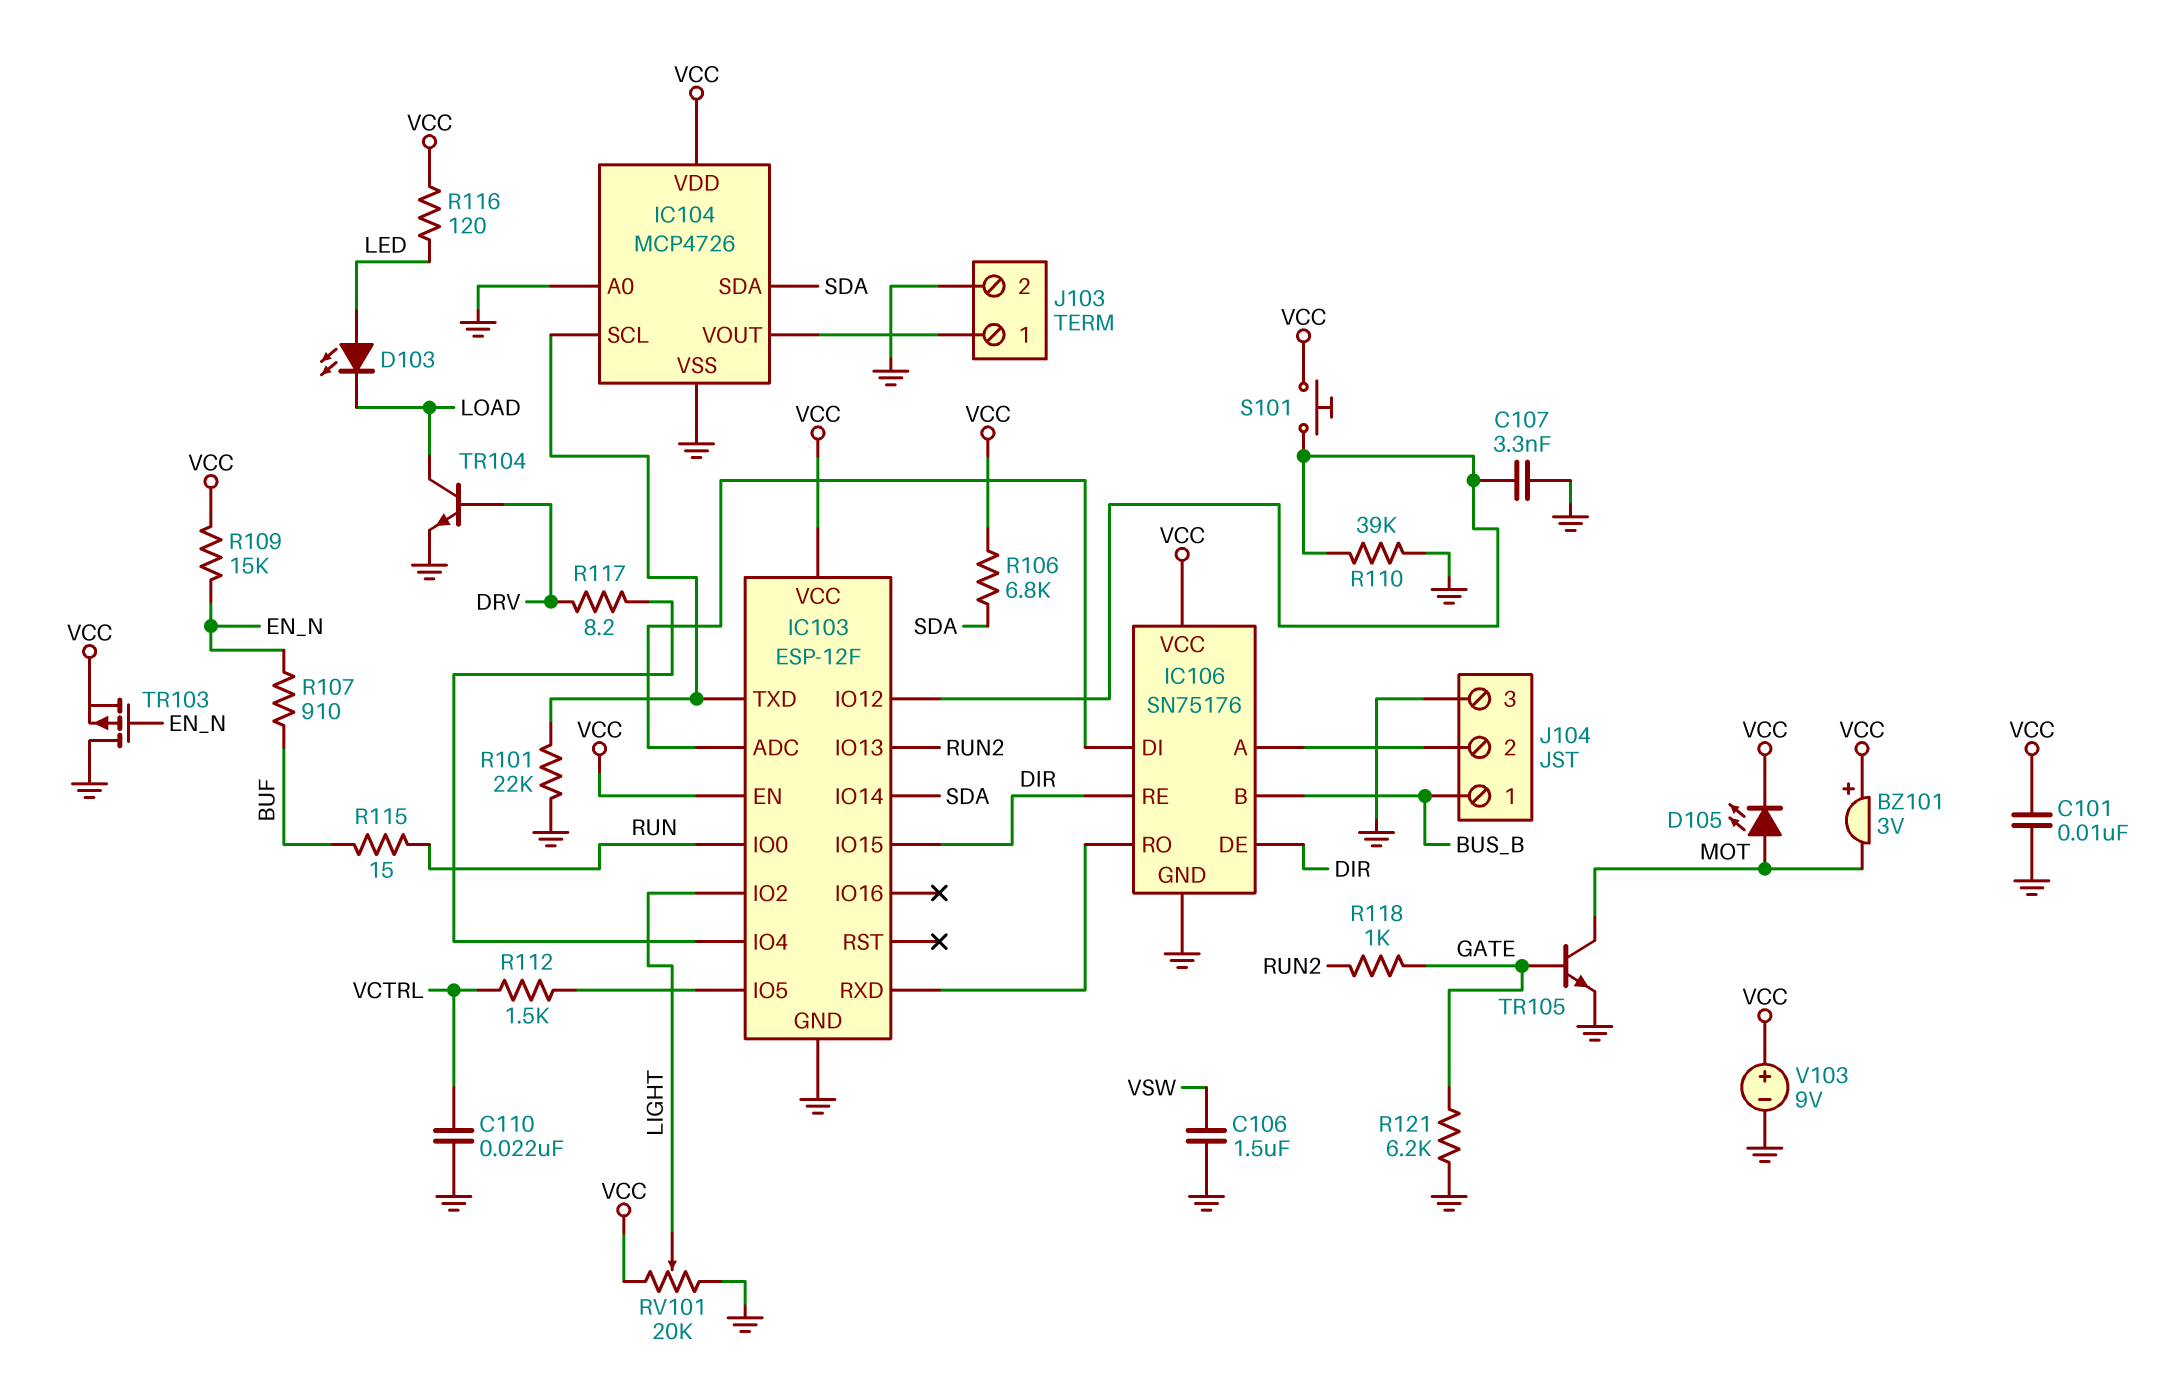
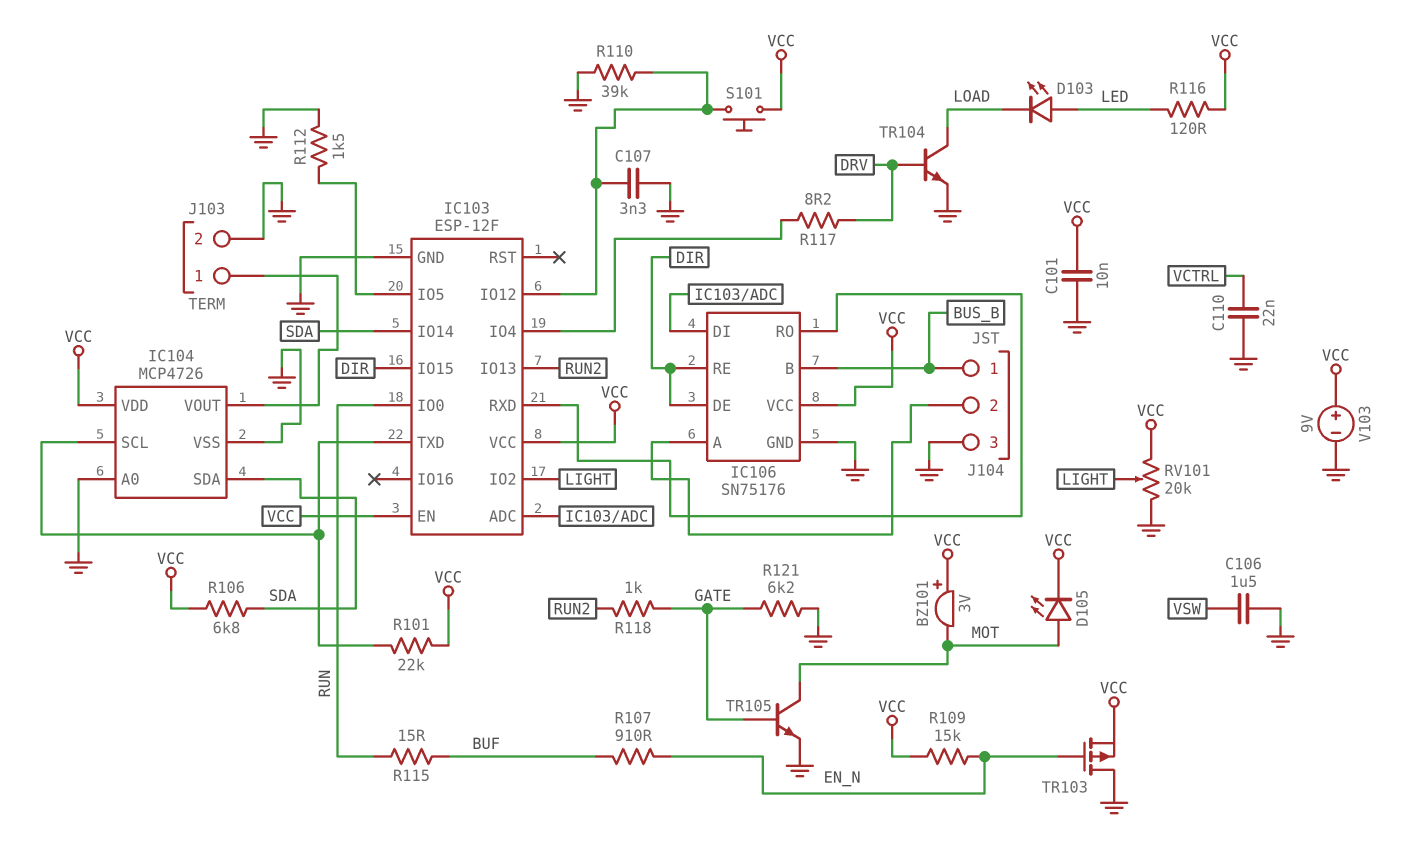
R101: 22k (GND, IC103/TXD) -> 22k (IC103/TXD, VCC)
R112: 1.5k (IC103/IO5, VCTRL) -> 1.5k (GND, IC103/IO5)

